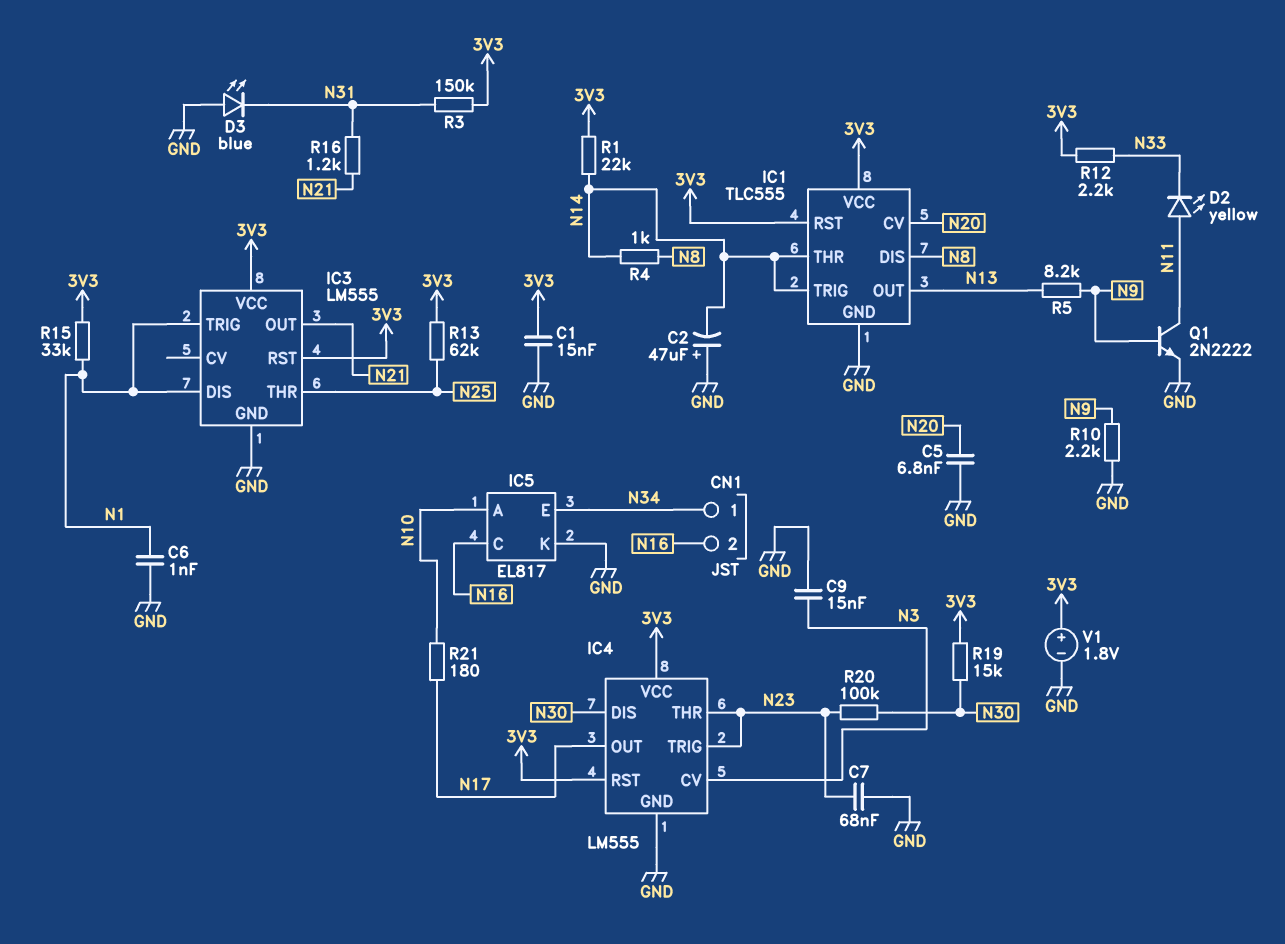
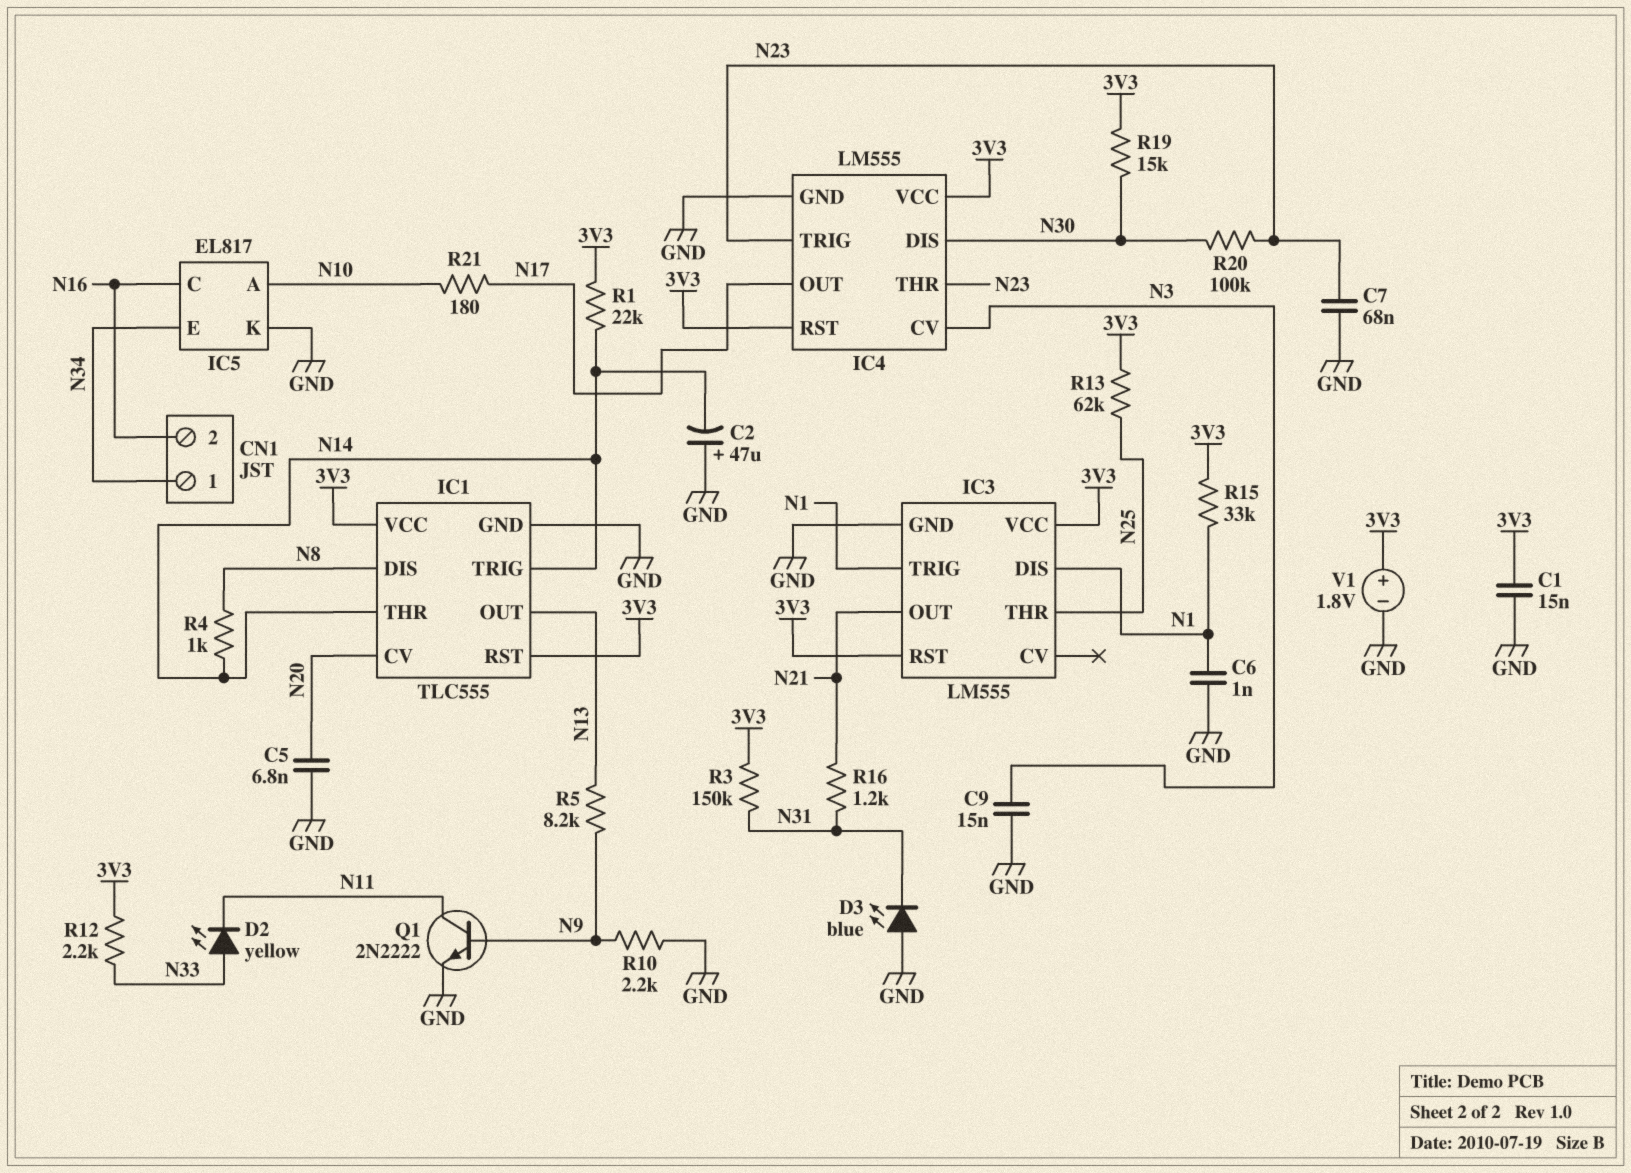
D2: LED yellow (A N11, K N33) -> LED yellow (A N33, K N11)

